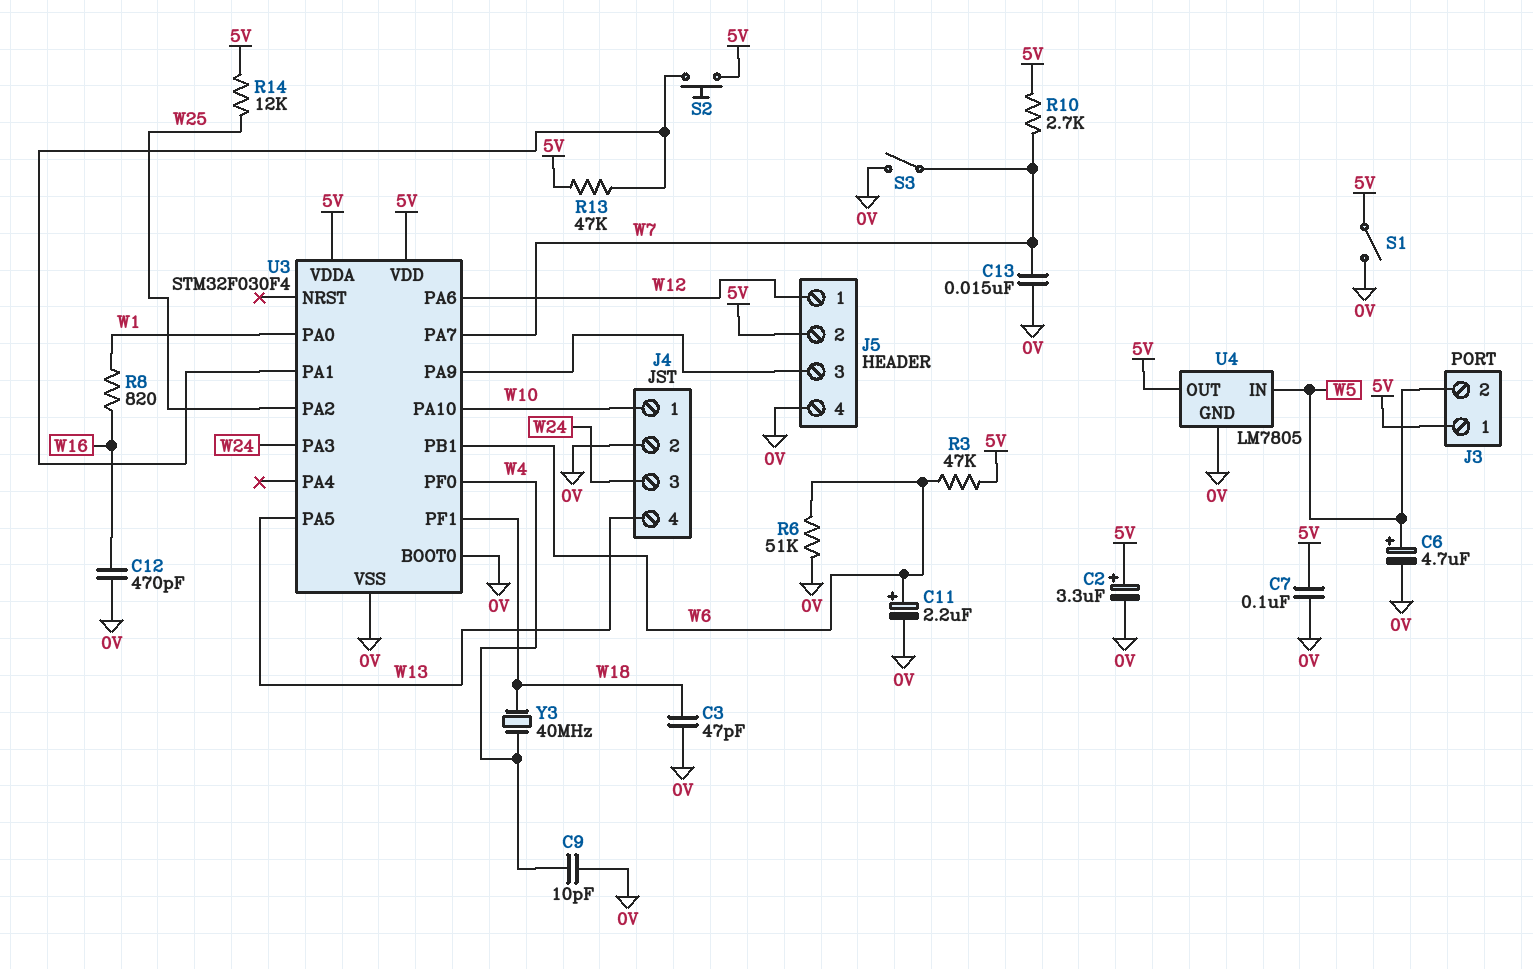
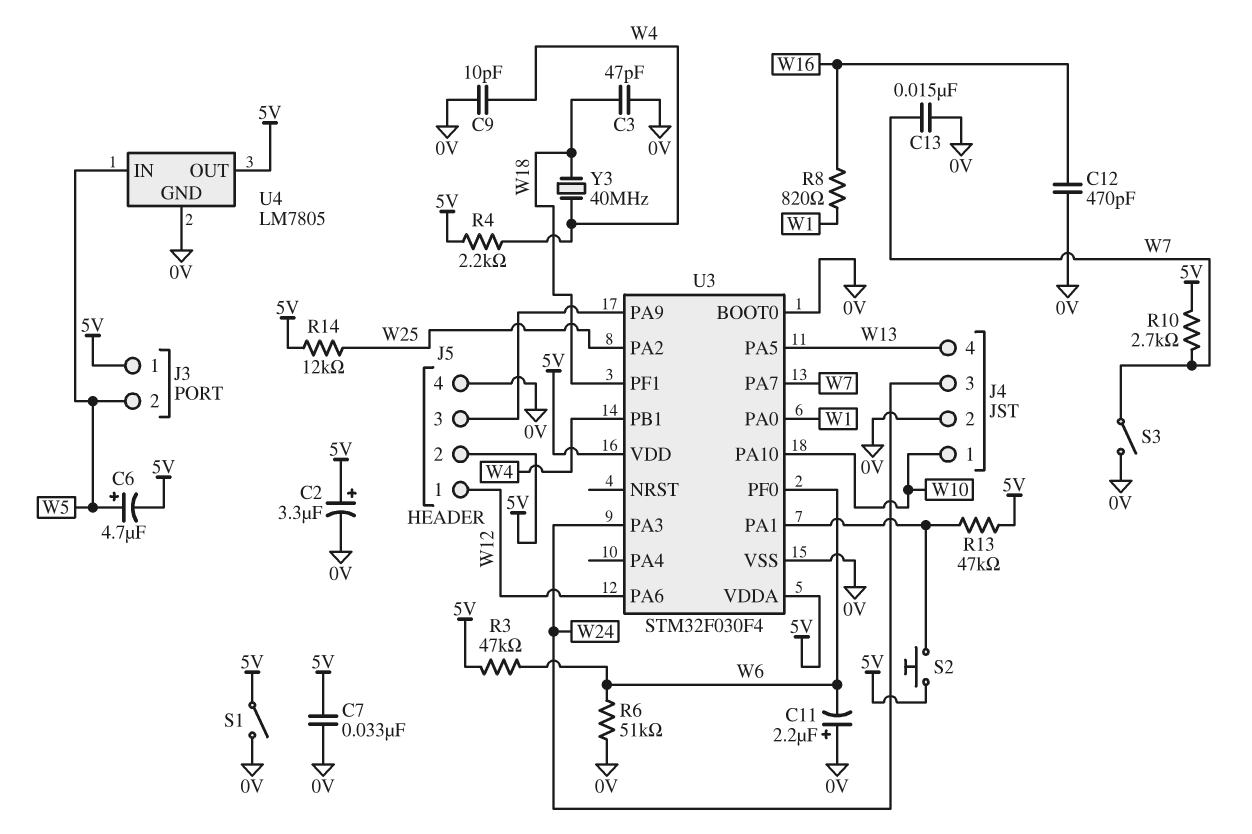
C6: 4.7uF (plus W5, minus 0V) -> 4.7uF (plus W5, minus 5V)
C7: 100nF (0V, 5V) -> 33nF (0V, 5V)
C11: 2.2uF (plus W6, minus 0V) -> 2.2uF (plus 0V, minus W6)
R4: none -> 2.2k (5V, W4)
U3 pin PB1: W6 -> W4
U3 pin PF0: W4 -> W6

